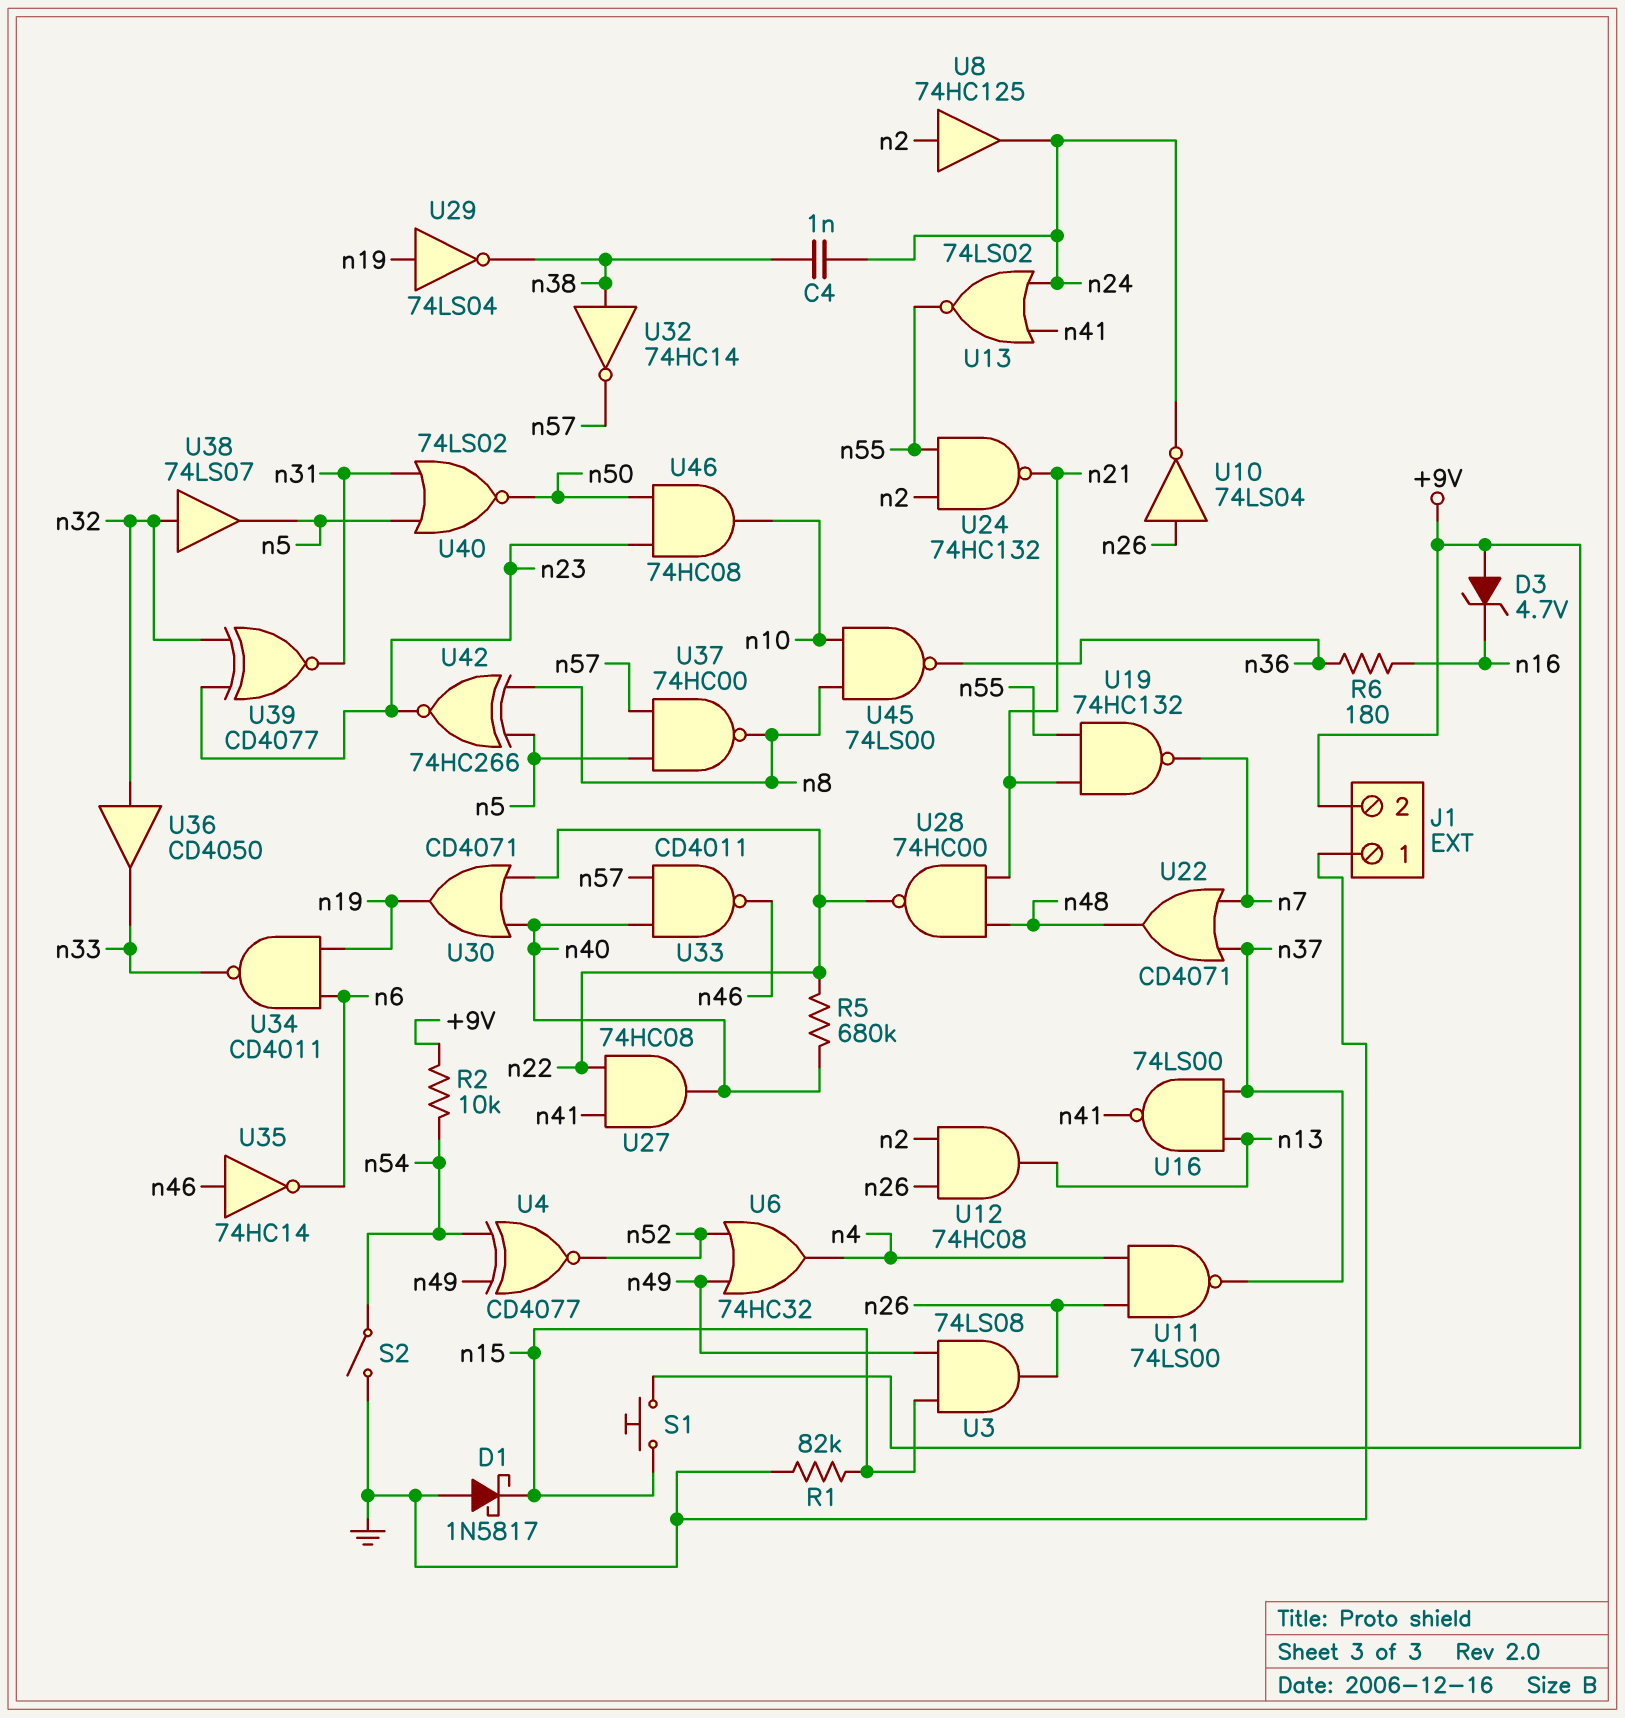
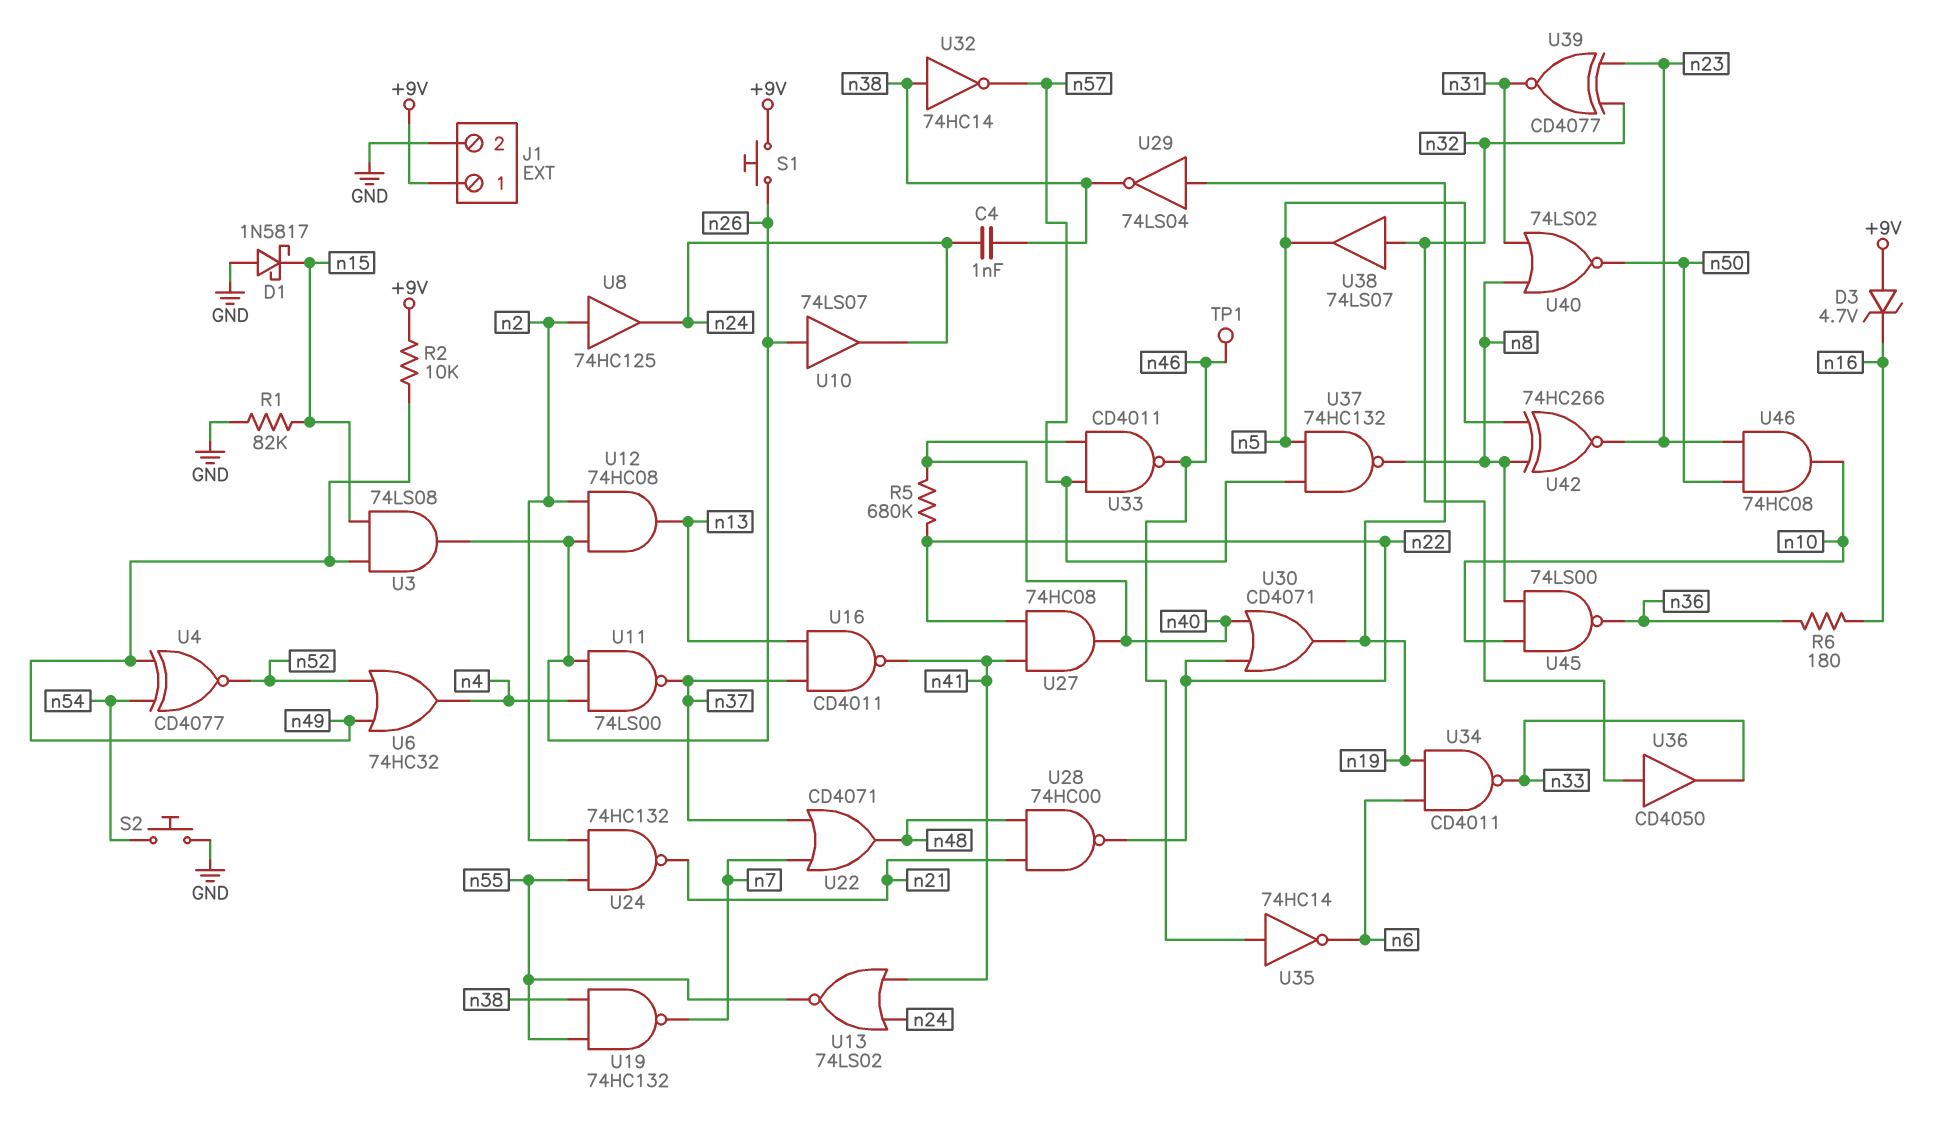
J1 pin 1: GND -> +9V
J1 pin 2: +9V -> GND
R2: 10k (+9V, n54) -> 10k (+9V, n49)
S1: button (+9V, n15) -> button (+9V, n26)
S2: switch (GND, n54) -> button (GND, n54)
TP1: none -> test point (n46)
U10: NOT 74LS04 (in n26, out n24) -> buffer 74LS07 (in n26, out n24)
U16: NAND 74LS00 (in n13, in n37, out n41) -> NAND CD4011 (in n13, in n37, out n41)
U19: NAND 74HC132 (in n21, in n55, out n7) -> NAND 74HC132 (in n38, in n55, out n7)
U37: NAND 74HC00 (in n5, in n57, out n8) -> NAND 74HC132 (in n5, in n57, out n8)
U40: NOR 74LS02 (in n5, in n31, out n50) -> NOR 74LS02 (in n8, in n31, out n50)

